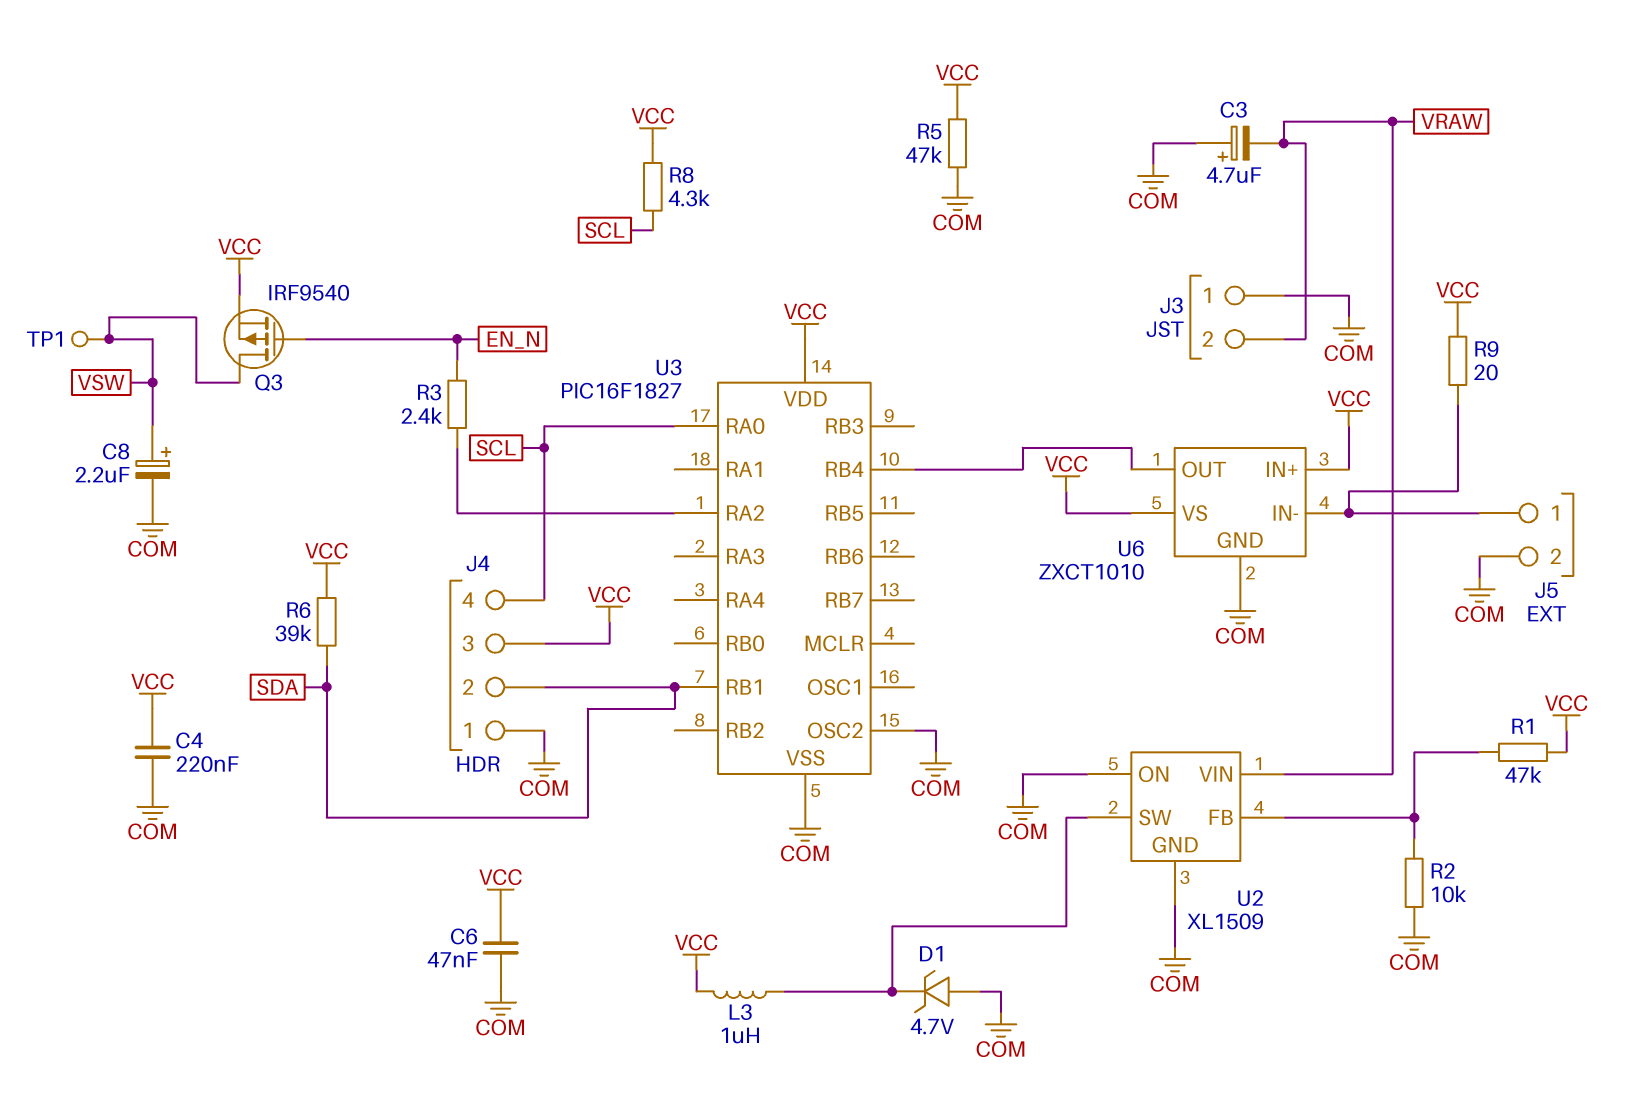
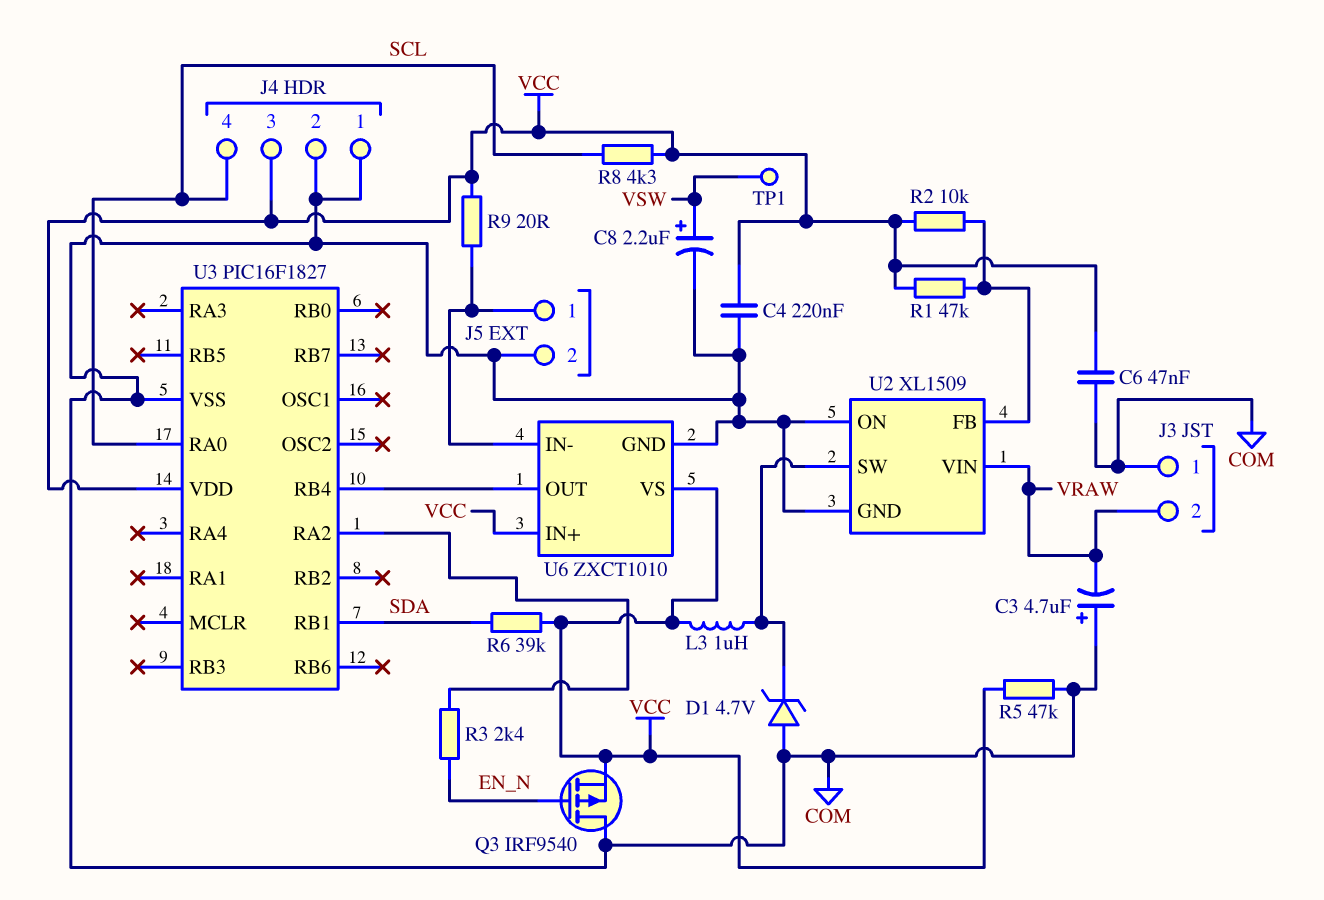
J4 pin 2: SDA -> COM
Q3: PMOS IRF9540 (G EN_N, D VSW, S VCC) -> PMOS IRF9540 (G EN_N, D COM, S VCC)
R2: 10k (COM, U2/FB) -> 10k (U2/FB, VCC)
U3 pin OSC2: COM -> none

